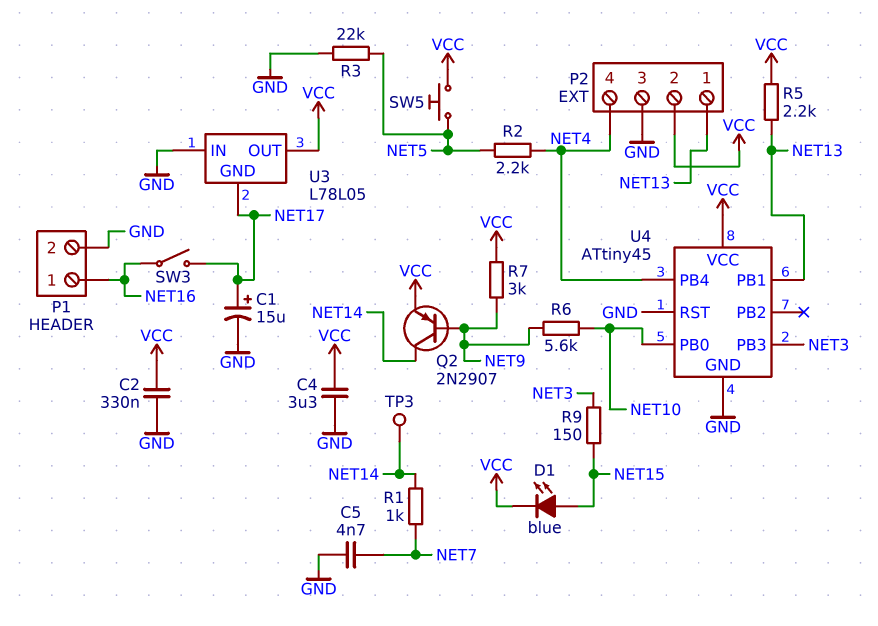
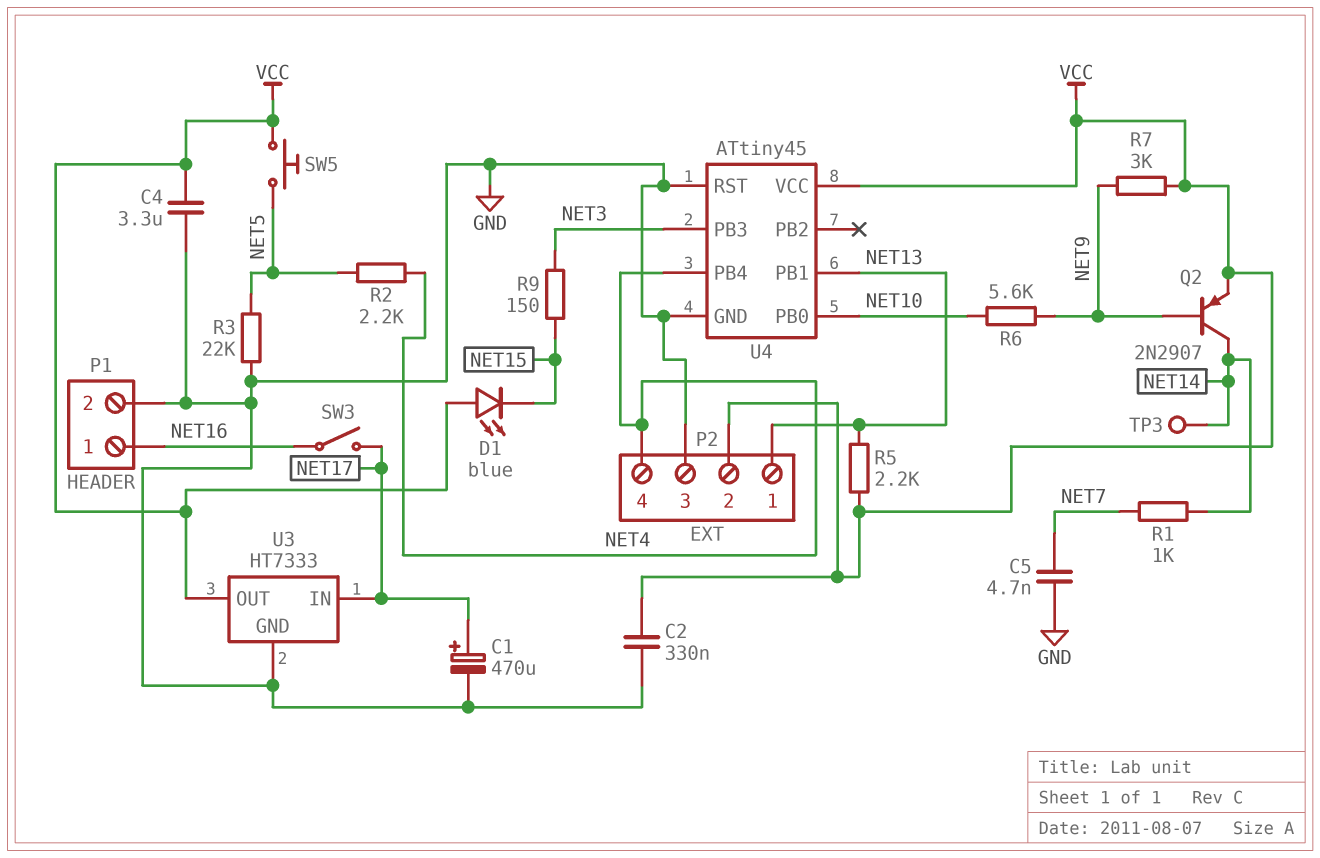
C1: 15uF (plus NET17, minus GND) -> 470uF (plus NET17, minus GND)
D1: LED blue (A NET15, K VCC) -> LED blue (A VCC, K NET15)
U3: L78L05 -> HT7333
U3 pin GND: NET17 -> GND
U3 pin IN: GND -> NET17

